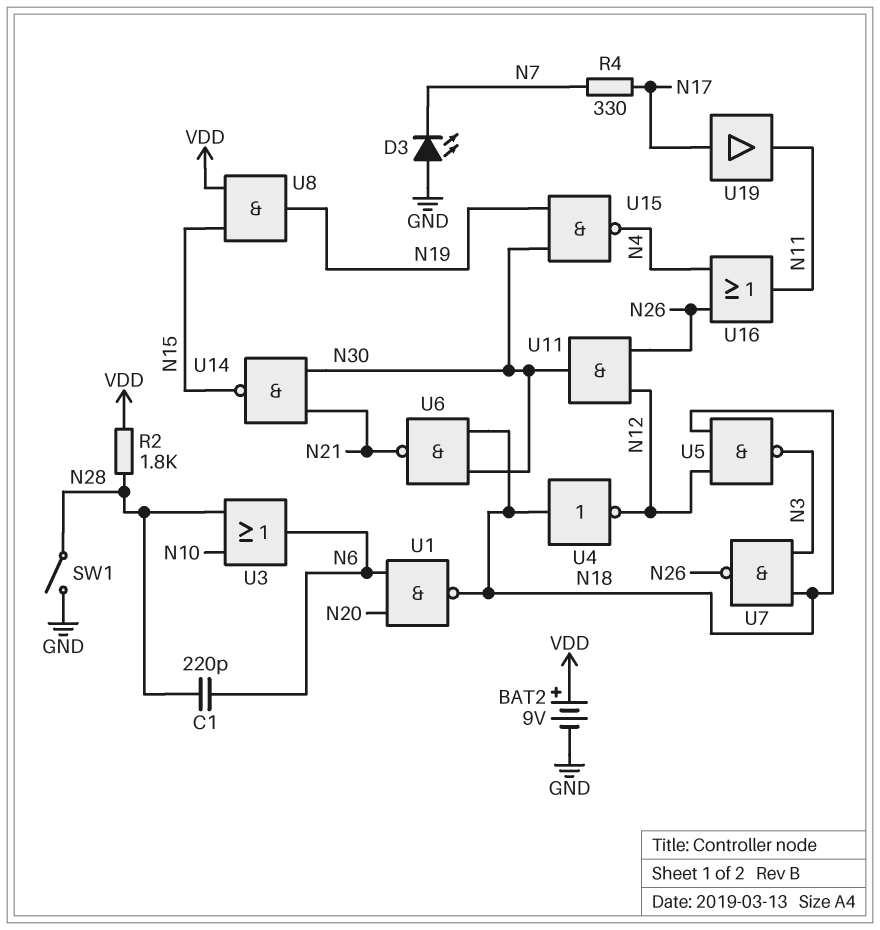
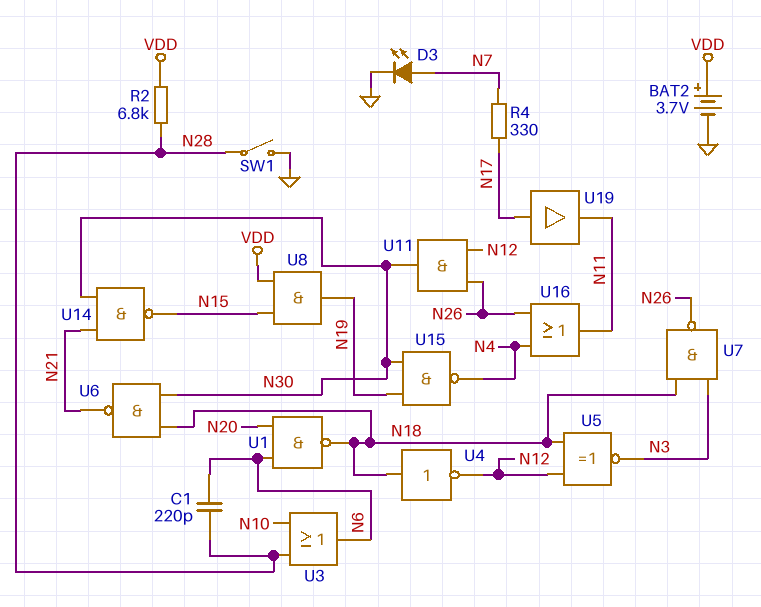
BAT2: 9V (plus VDD, minus GND) -> 3.7V (plus VDD, minus GND)
D3: LED (A GND, K N7) -> LED (A N7, K GND)
R2: 1.8k (N28, VDD) -> 6.8k (N28, VDD)
U5: NAND (in N12, in N18, out N3) -> XNOR (in N12, in N18, out N3)

